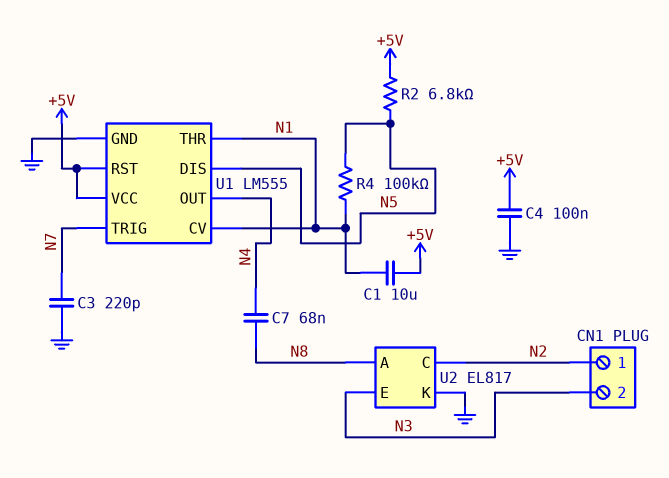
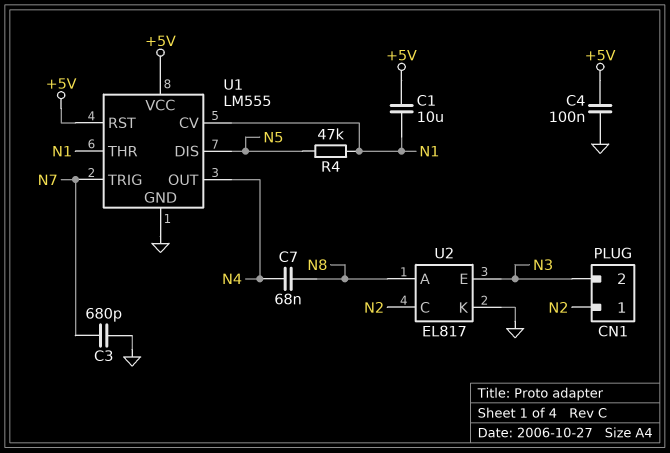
C3: 220pF (GND, N7) -> 680pF (GND, N7)
R2: 6.8k (+5V, N5) -> none
R4: 100k (N1, N5) -> 47k (N1, N5)

